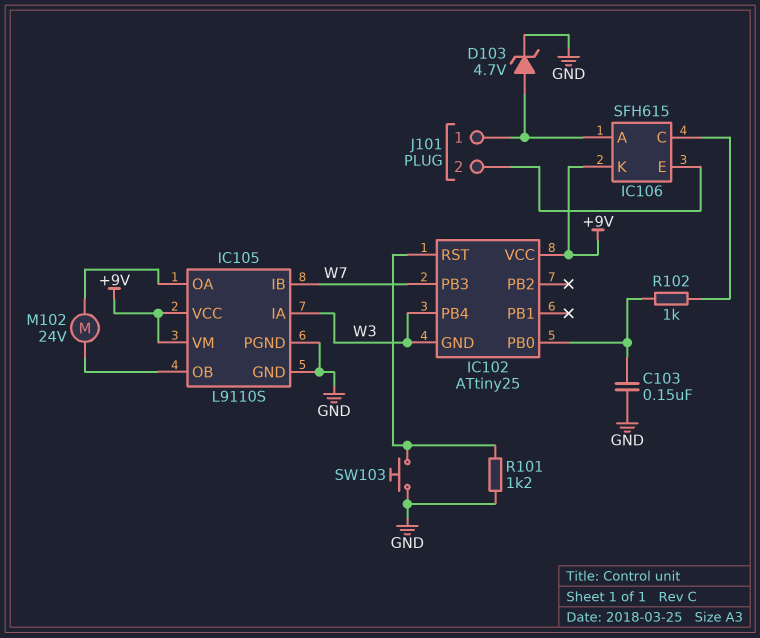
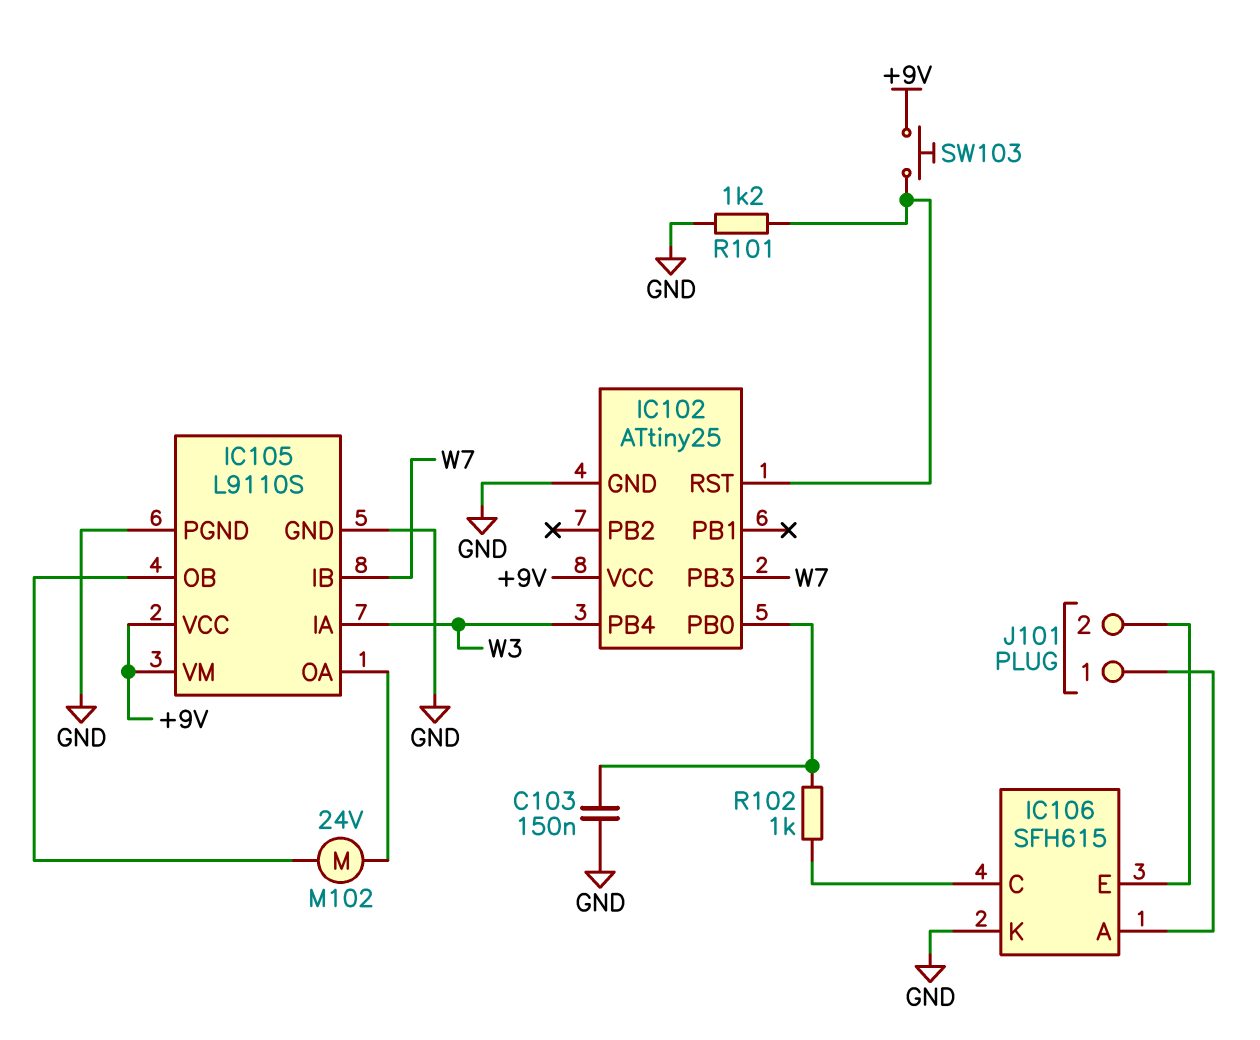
D103: zener 4.7V (A IC106/A, K GND) -> none
IC102 pin GND: W3 -> GND
IC106 pin K: +9V -> GND
SW103: button (GND, IC102/RST) -> button (+9V, IC102/RST)

